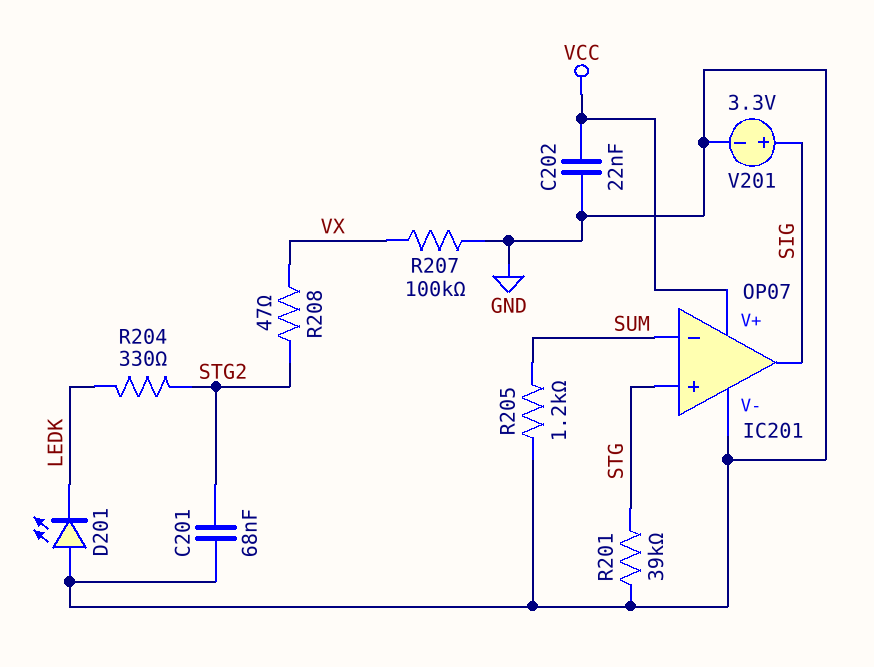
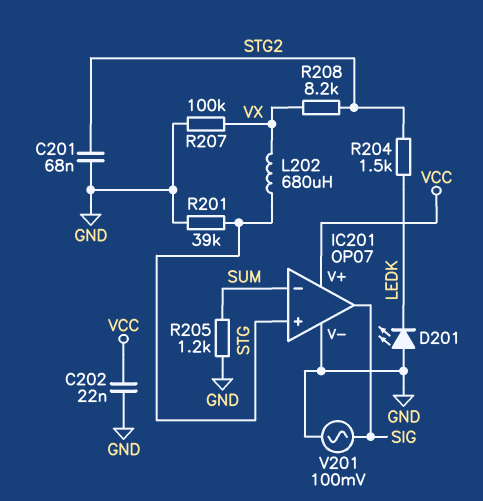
L202: none -> 680uH (STG, VX)
R204: 330 (LEDK, STG2) -> 1.5k (LEDK, STG2)
R208: 47 (STG2, VX) -> 8.2k (STG2, VX)
V201: 3.3V (plus SIG, minus GND) -> AC 100mV (GND, SIG)

